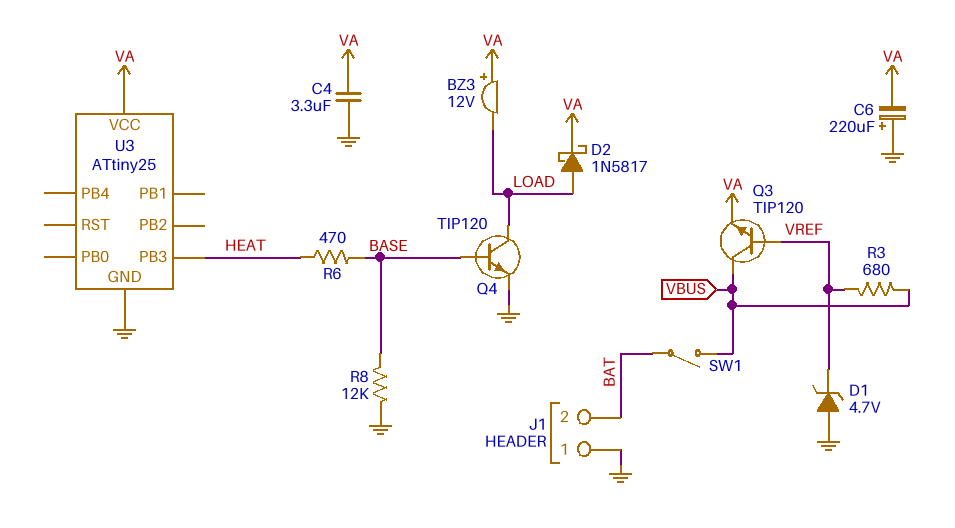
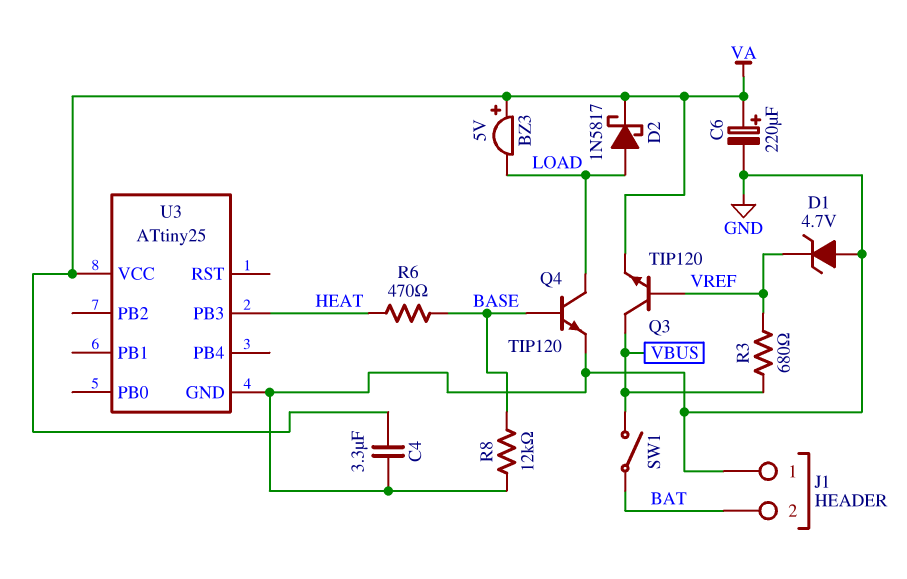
BZ3: buzzer 12V (plus VA, minus LOAD) -> buzzer 5V (plus VA, minus LOAD)
C6: 220uF (plus GND, minus VA) -> 220uF (plus VA, minus GND)

